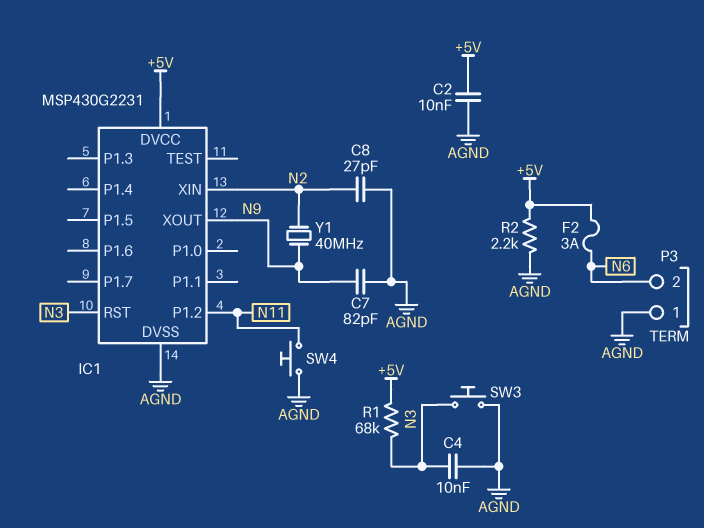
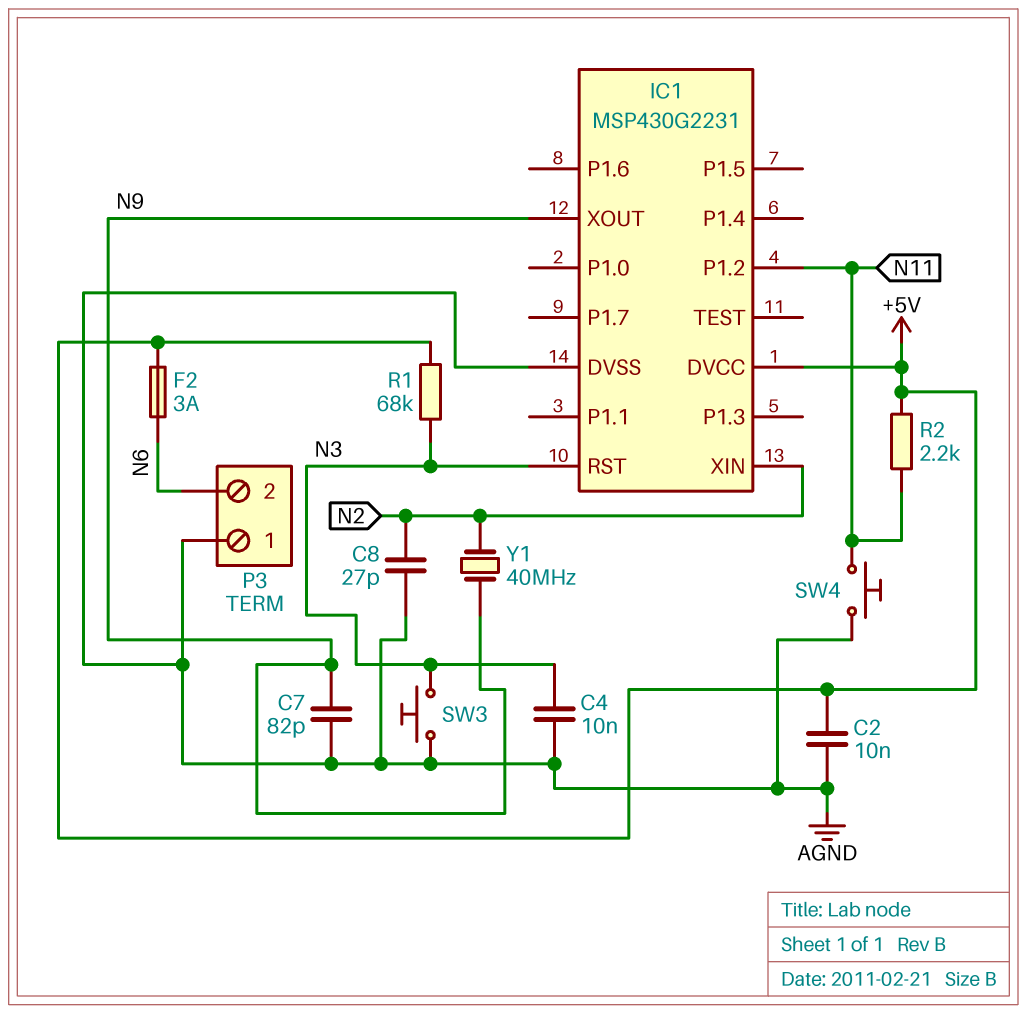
R2: 2.2k (+5V, AGND) -> 2.2k (+5V, N11)

